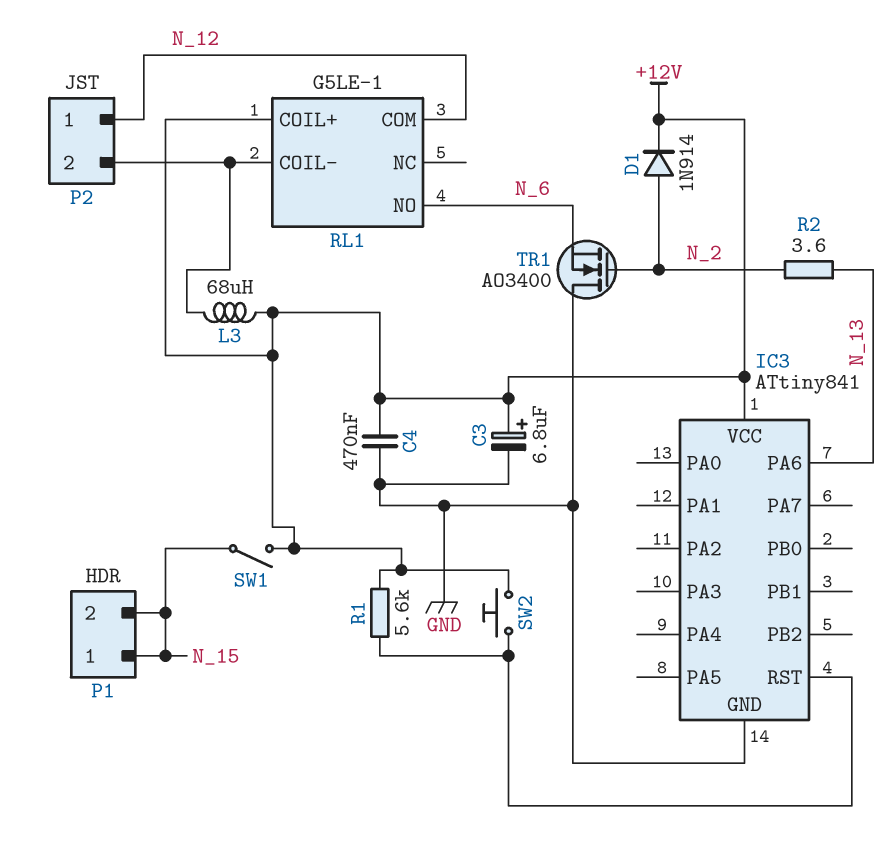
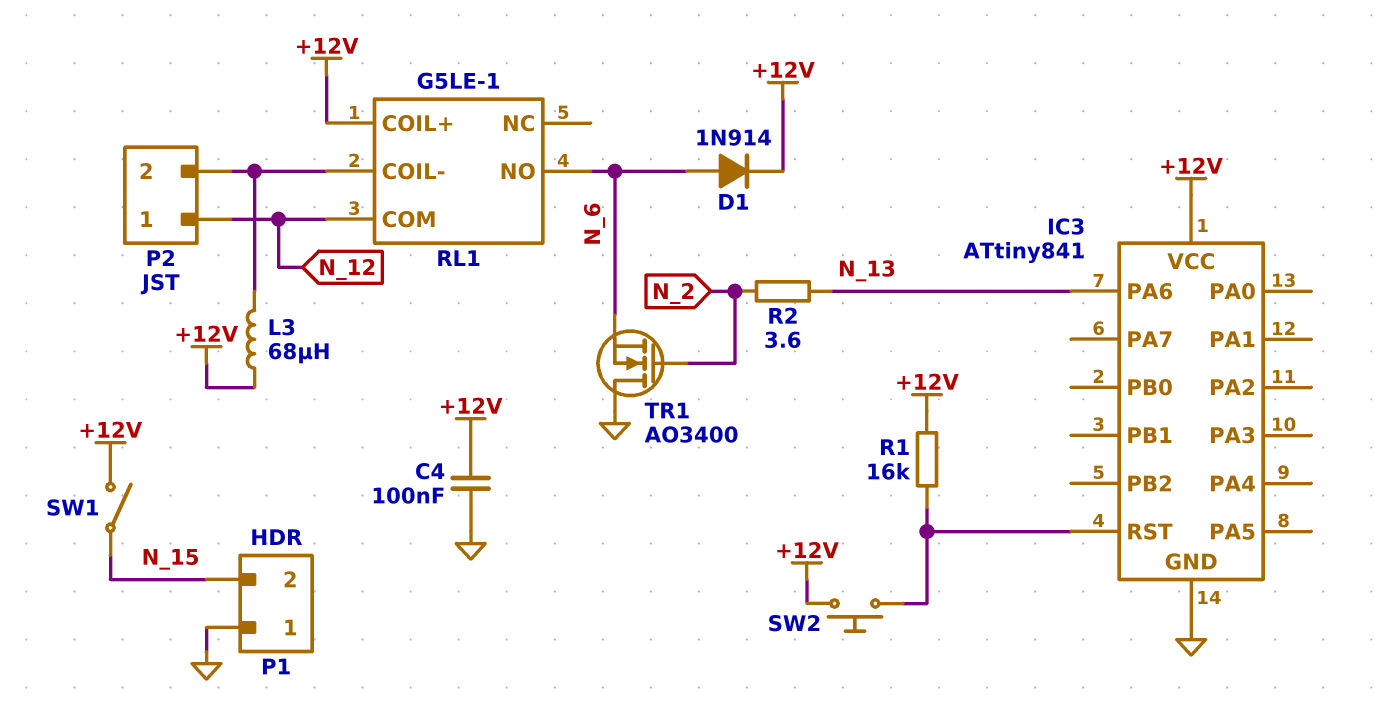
C3: 6.8uF (plus +12V, minus GND) -> none
C4: 470nF (+12V, GND) -> 100nF (+12V, GND)
D1: diode 1N914 (A N_2, K +12V) -> diode 1N914 (A N_6, K +12V)
P1 pin 1: N_15 -> GND
R1: 5.6k (+12V, IC3/RST) -> 16k (+12V, IC3/RST)

